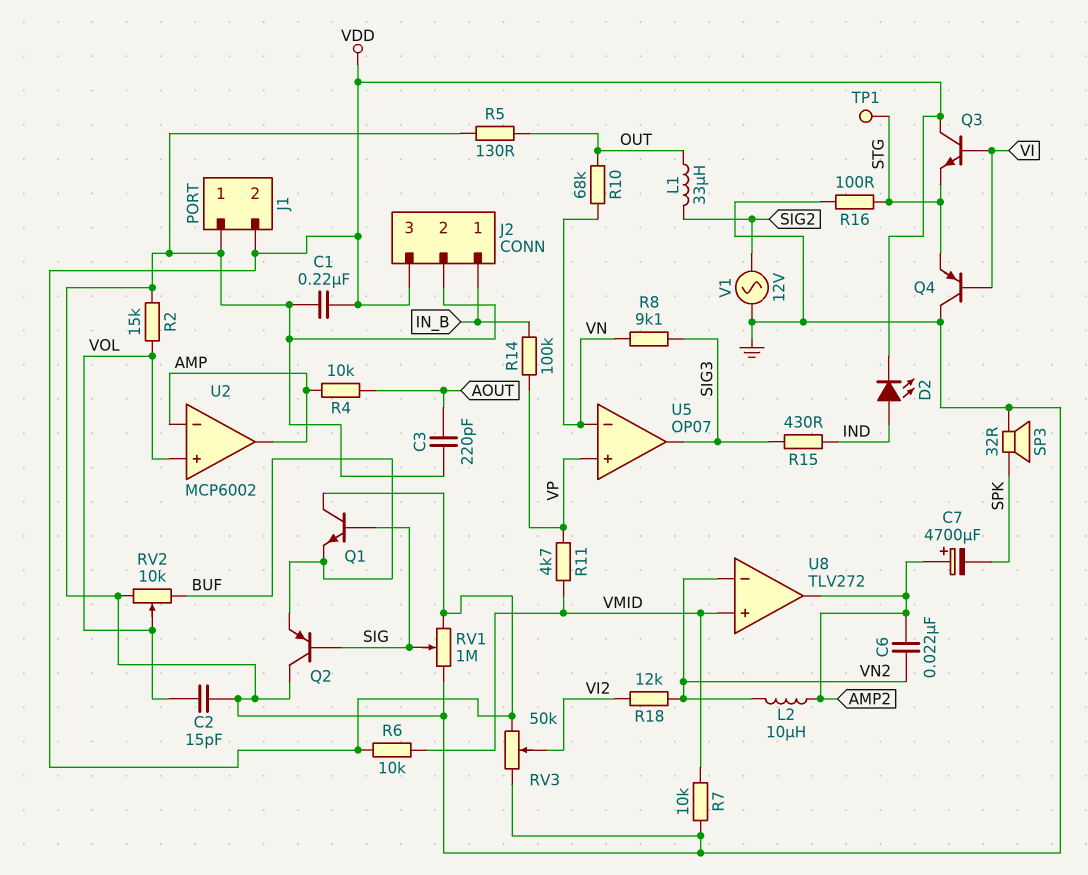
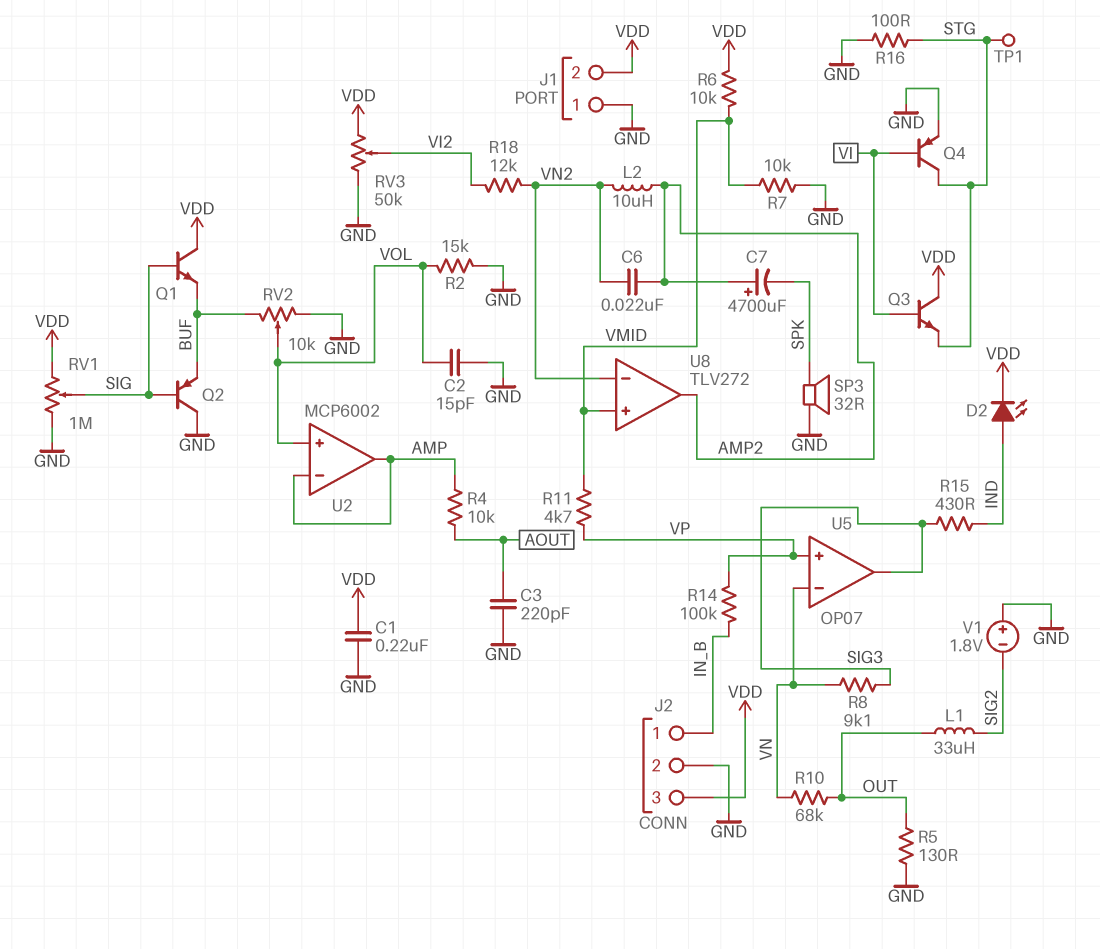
Q4: PNP (B VI, C GND, E STG) -> PNP (B VI, C STG, E GND)
V1: AC 12V (GND, SIG2) -> 1.8V (plus GND, minus SIG2)

